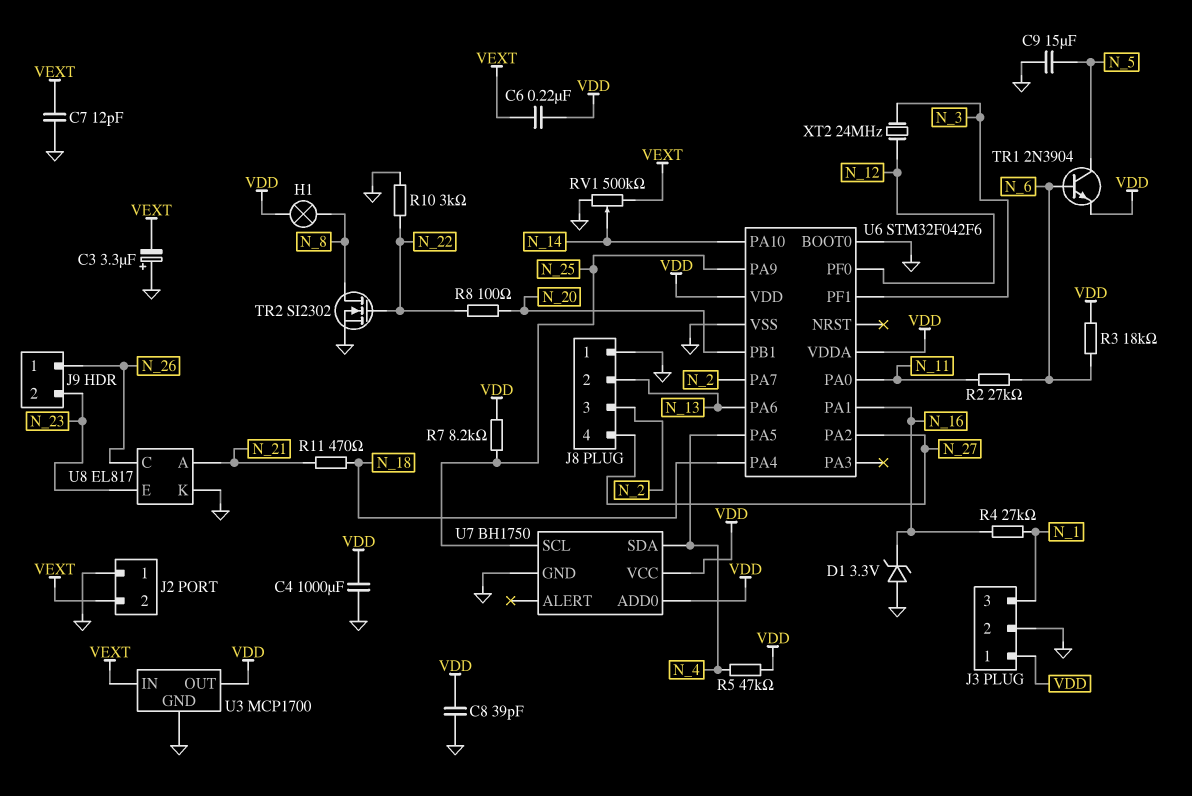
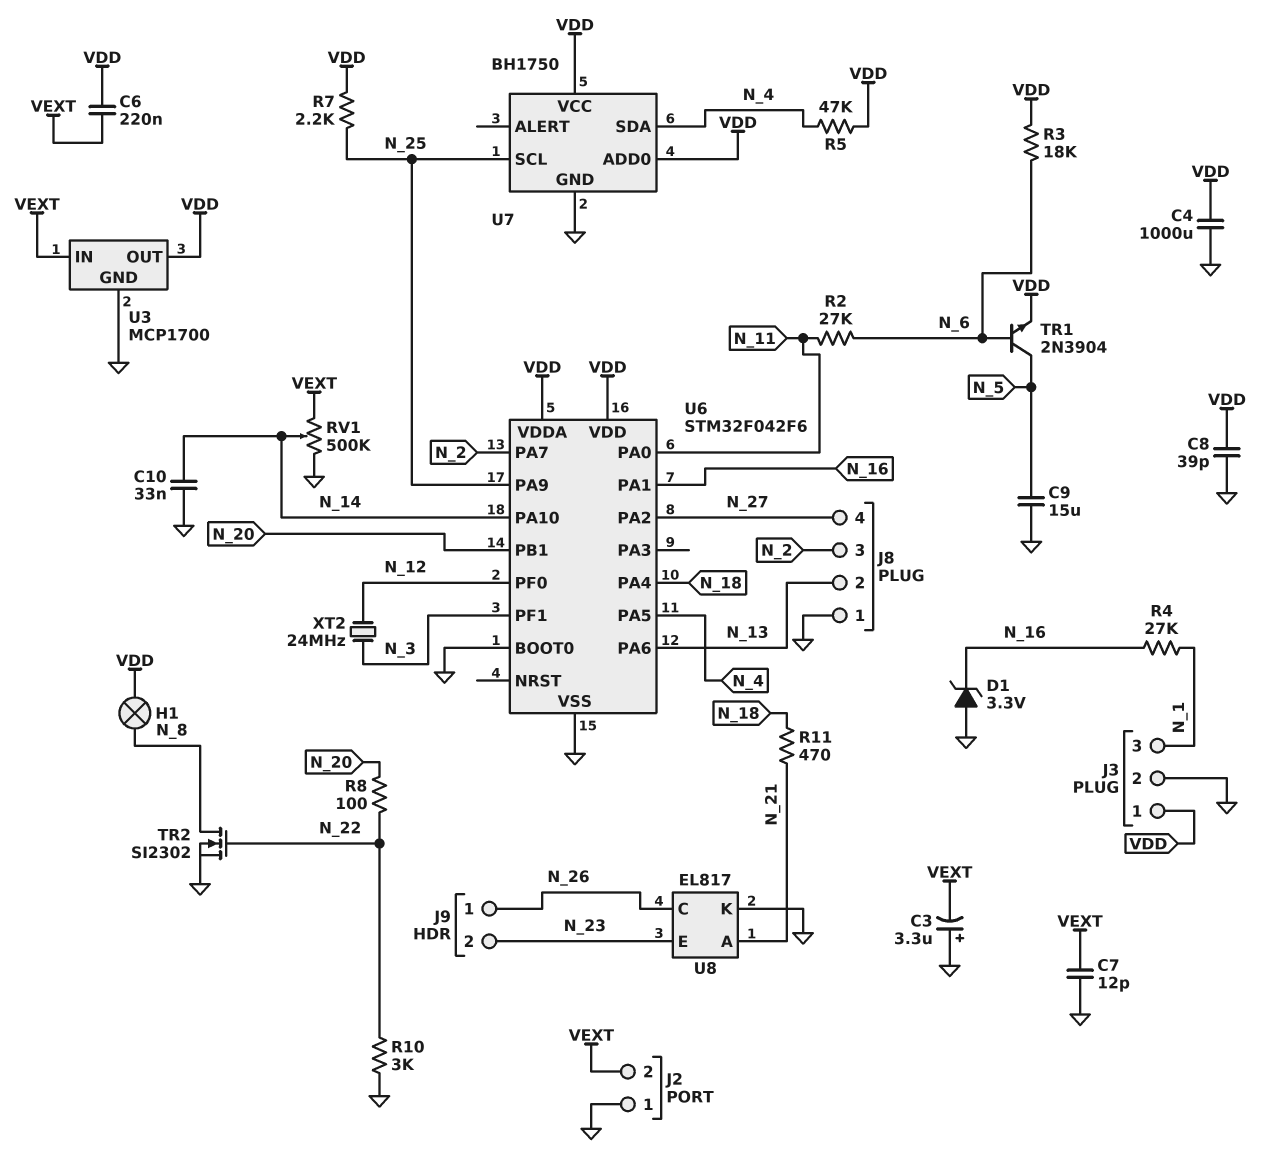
C10: none -> 33nF (GND, N_14)
R7: 8.2k (N_25, VDD) -> 2.2k (N_25, VDD)

